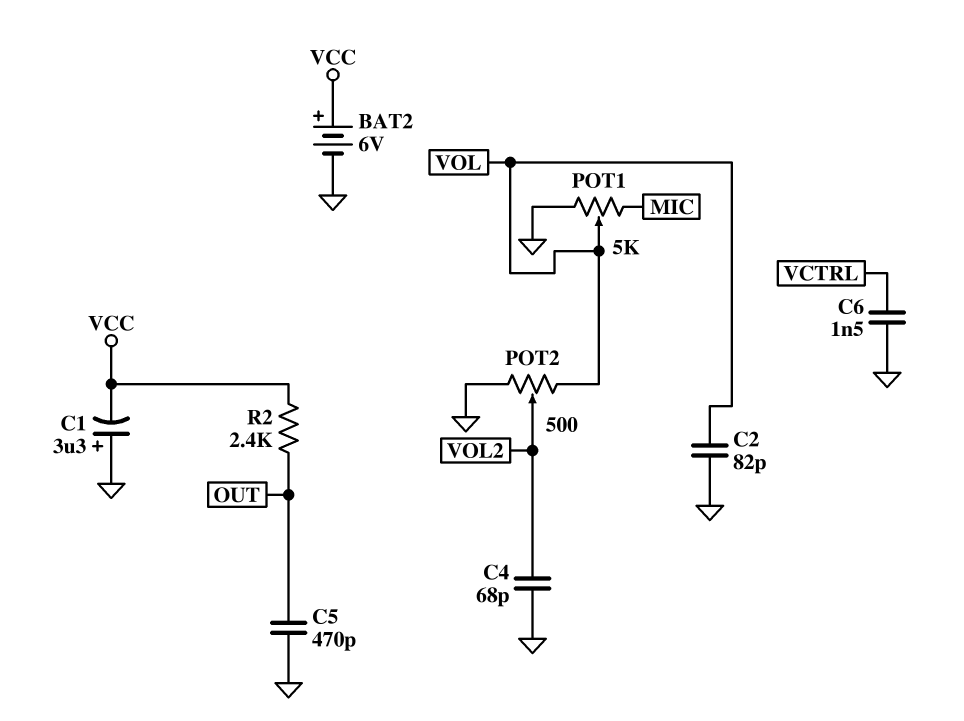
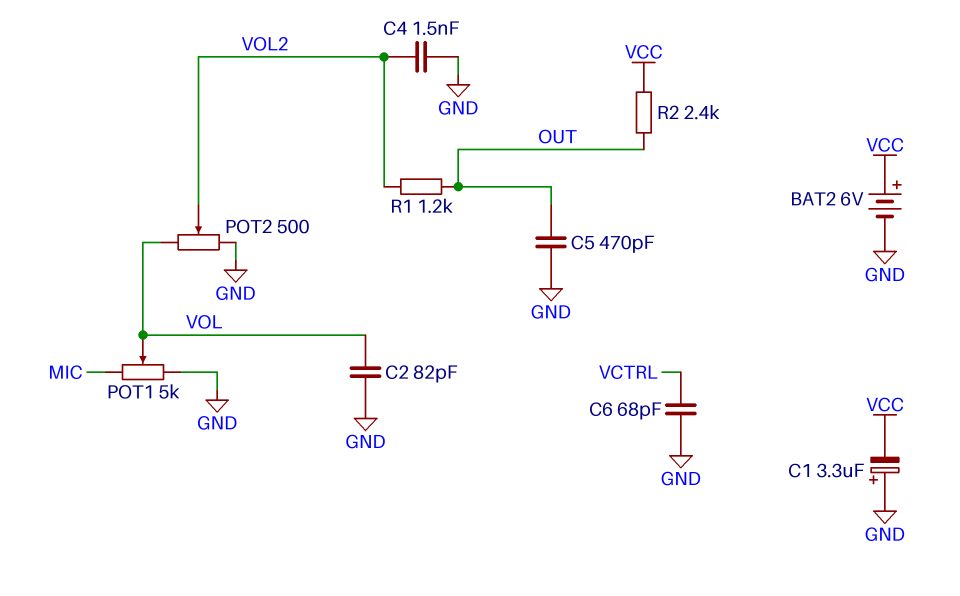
C4: 68pF (GND, VOL2) -> 1.5nF (GND, VOL2)
C6: 1.5nF (GND, VCTRL) -> 68pF (GND, VCTRL)
R1: none -> 1.2k (OUT, VOL2)

